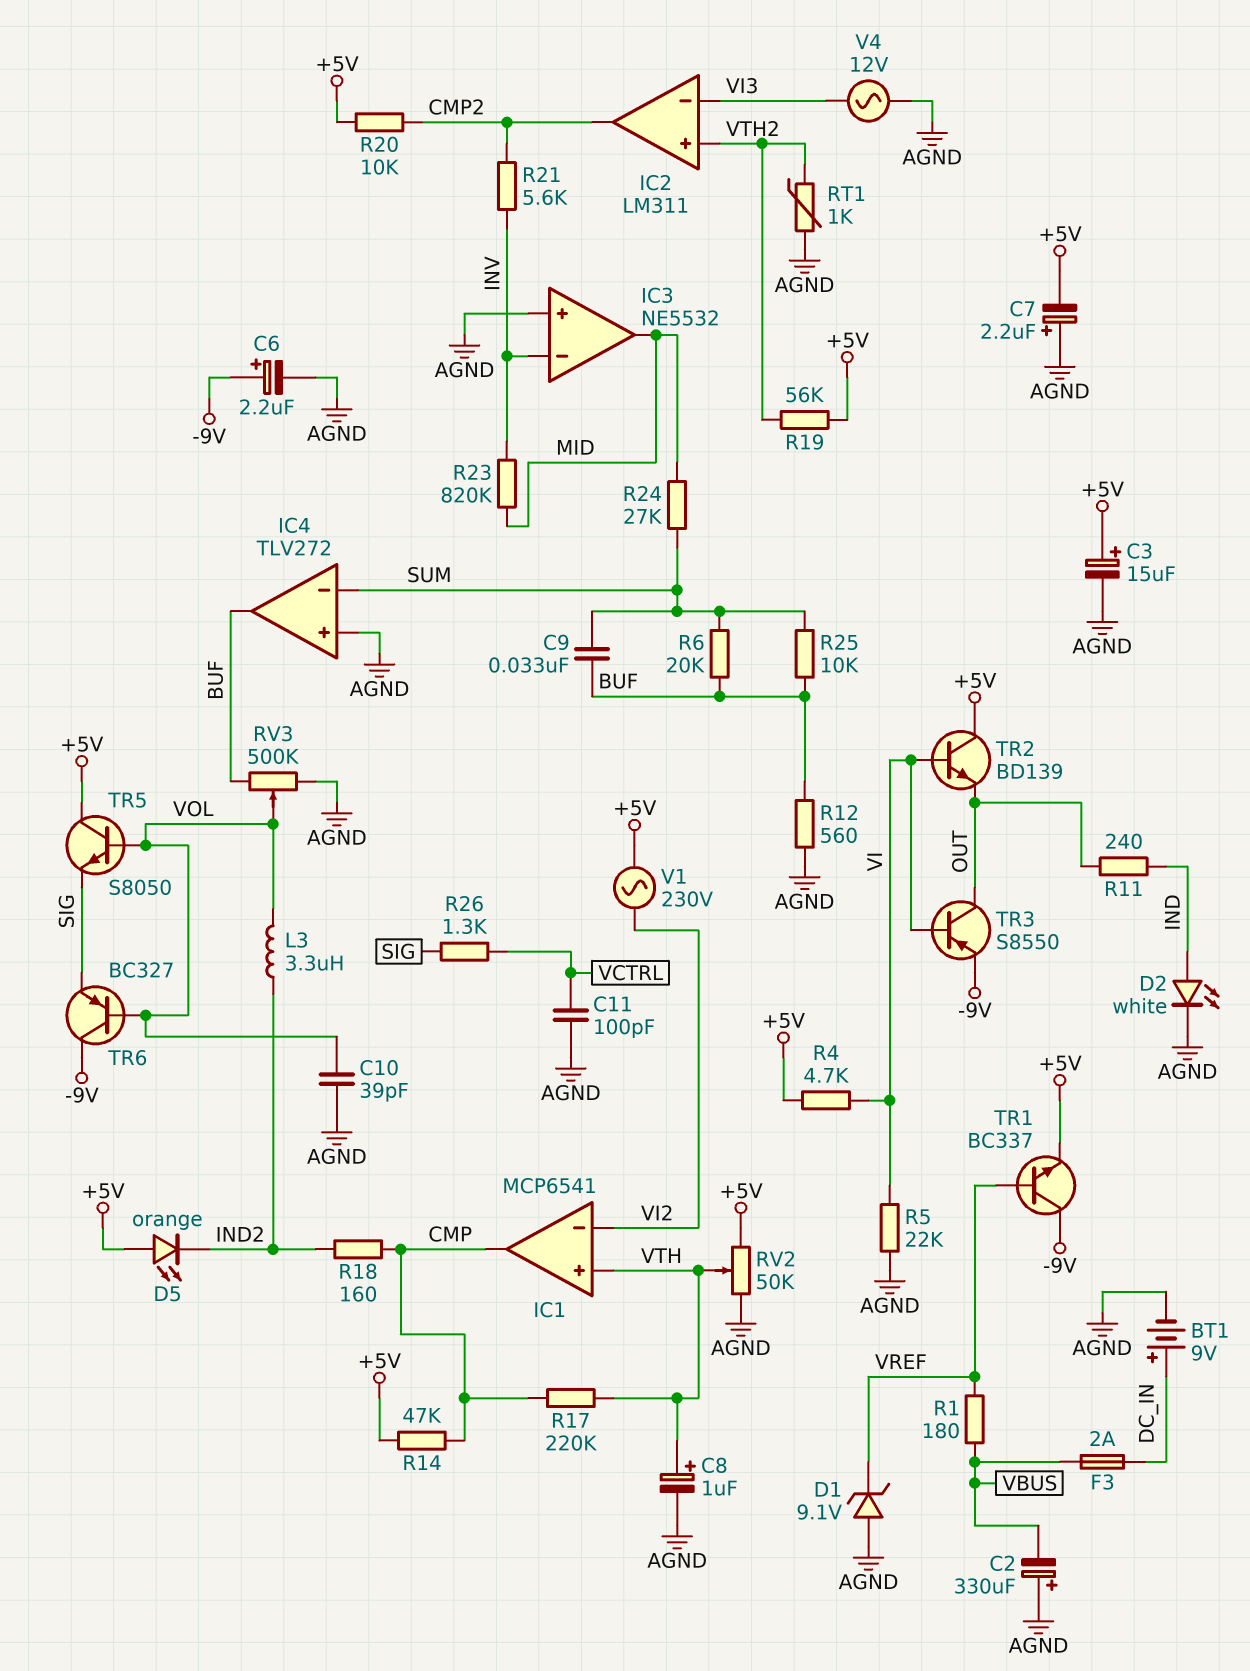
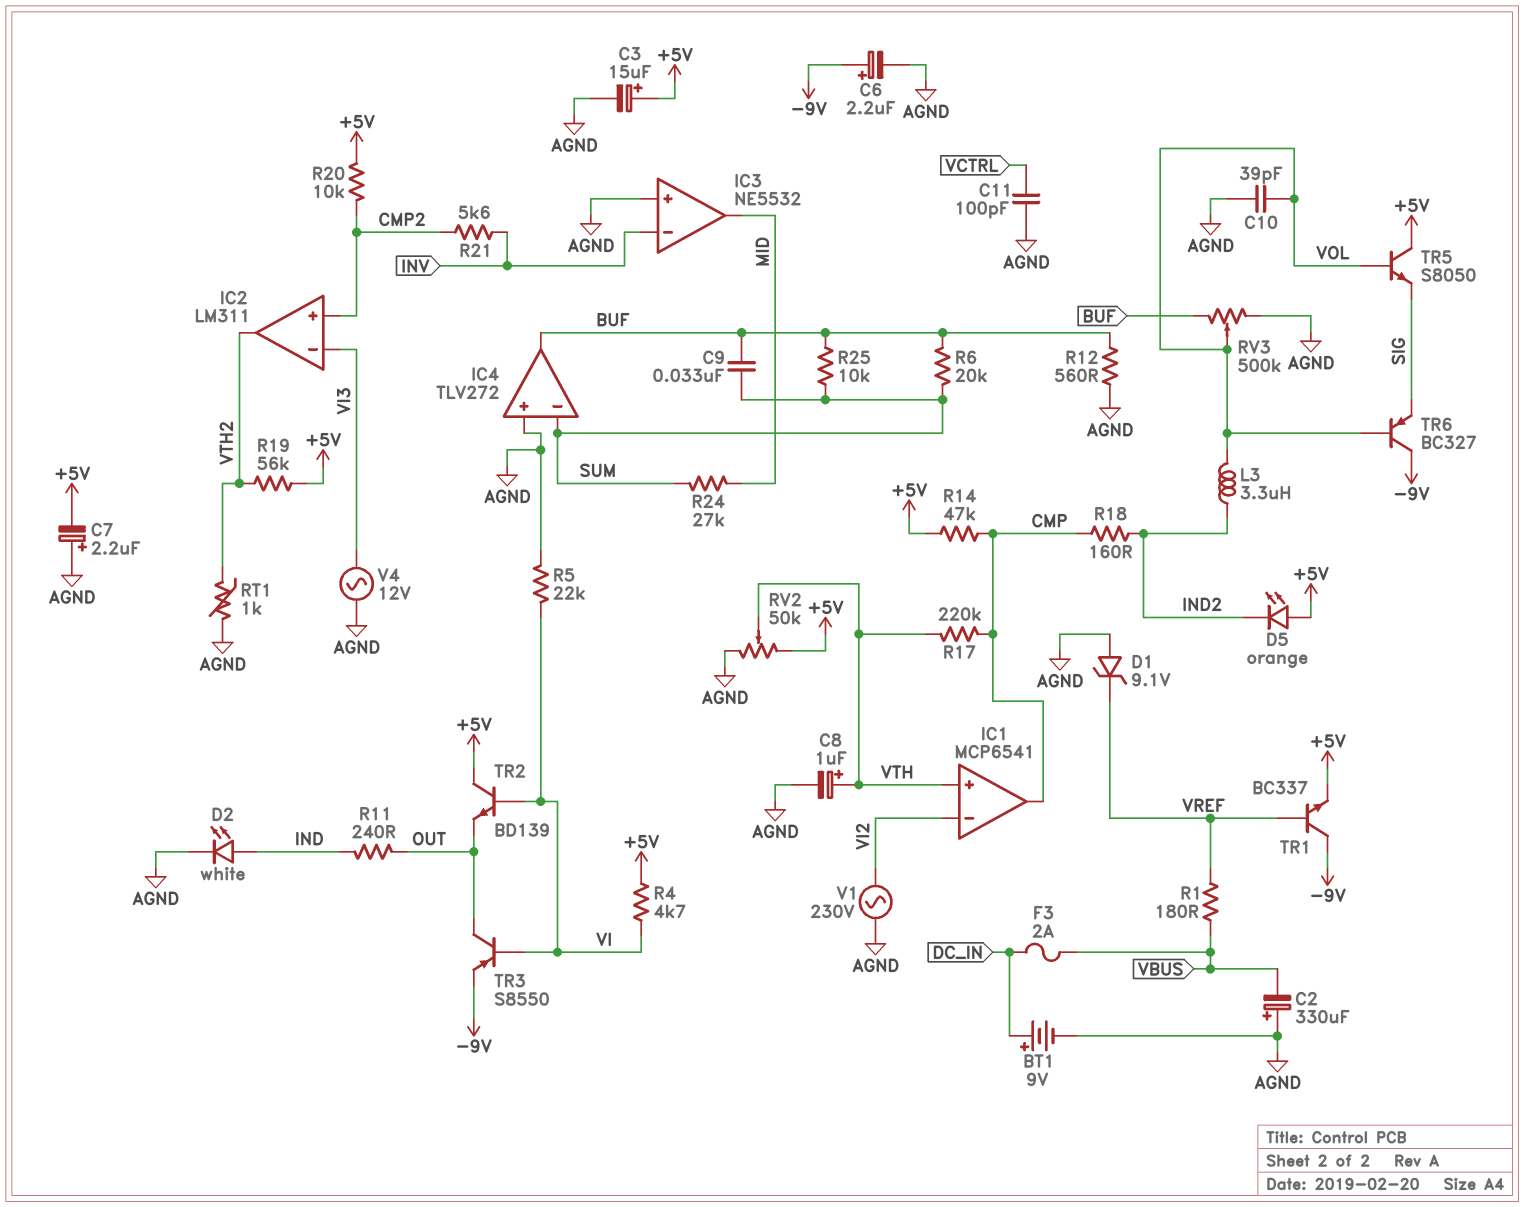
IC2 pin in+: VTH2 -> CMP2
IC2 pin out: CMP2 -> VTH2
R23: 820k (INV, MID) -> none
R26: 1.3k (SIG, VCTRL) -> none
V1: AC 230V (+5V, VI2) -> AC 230V (AGND, VI2)

